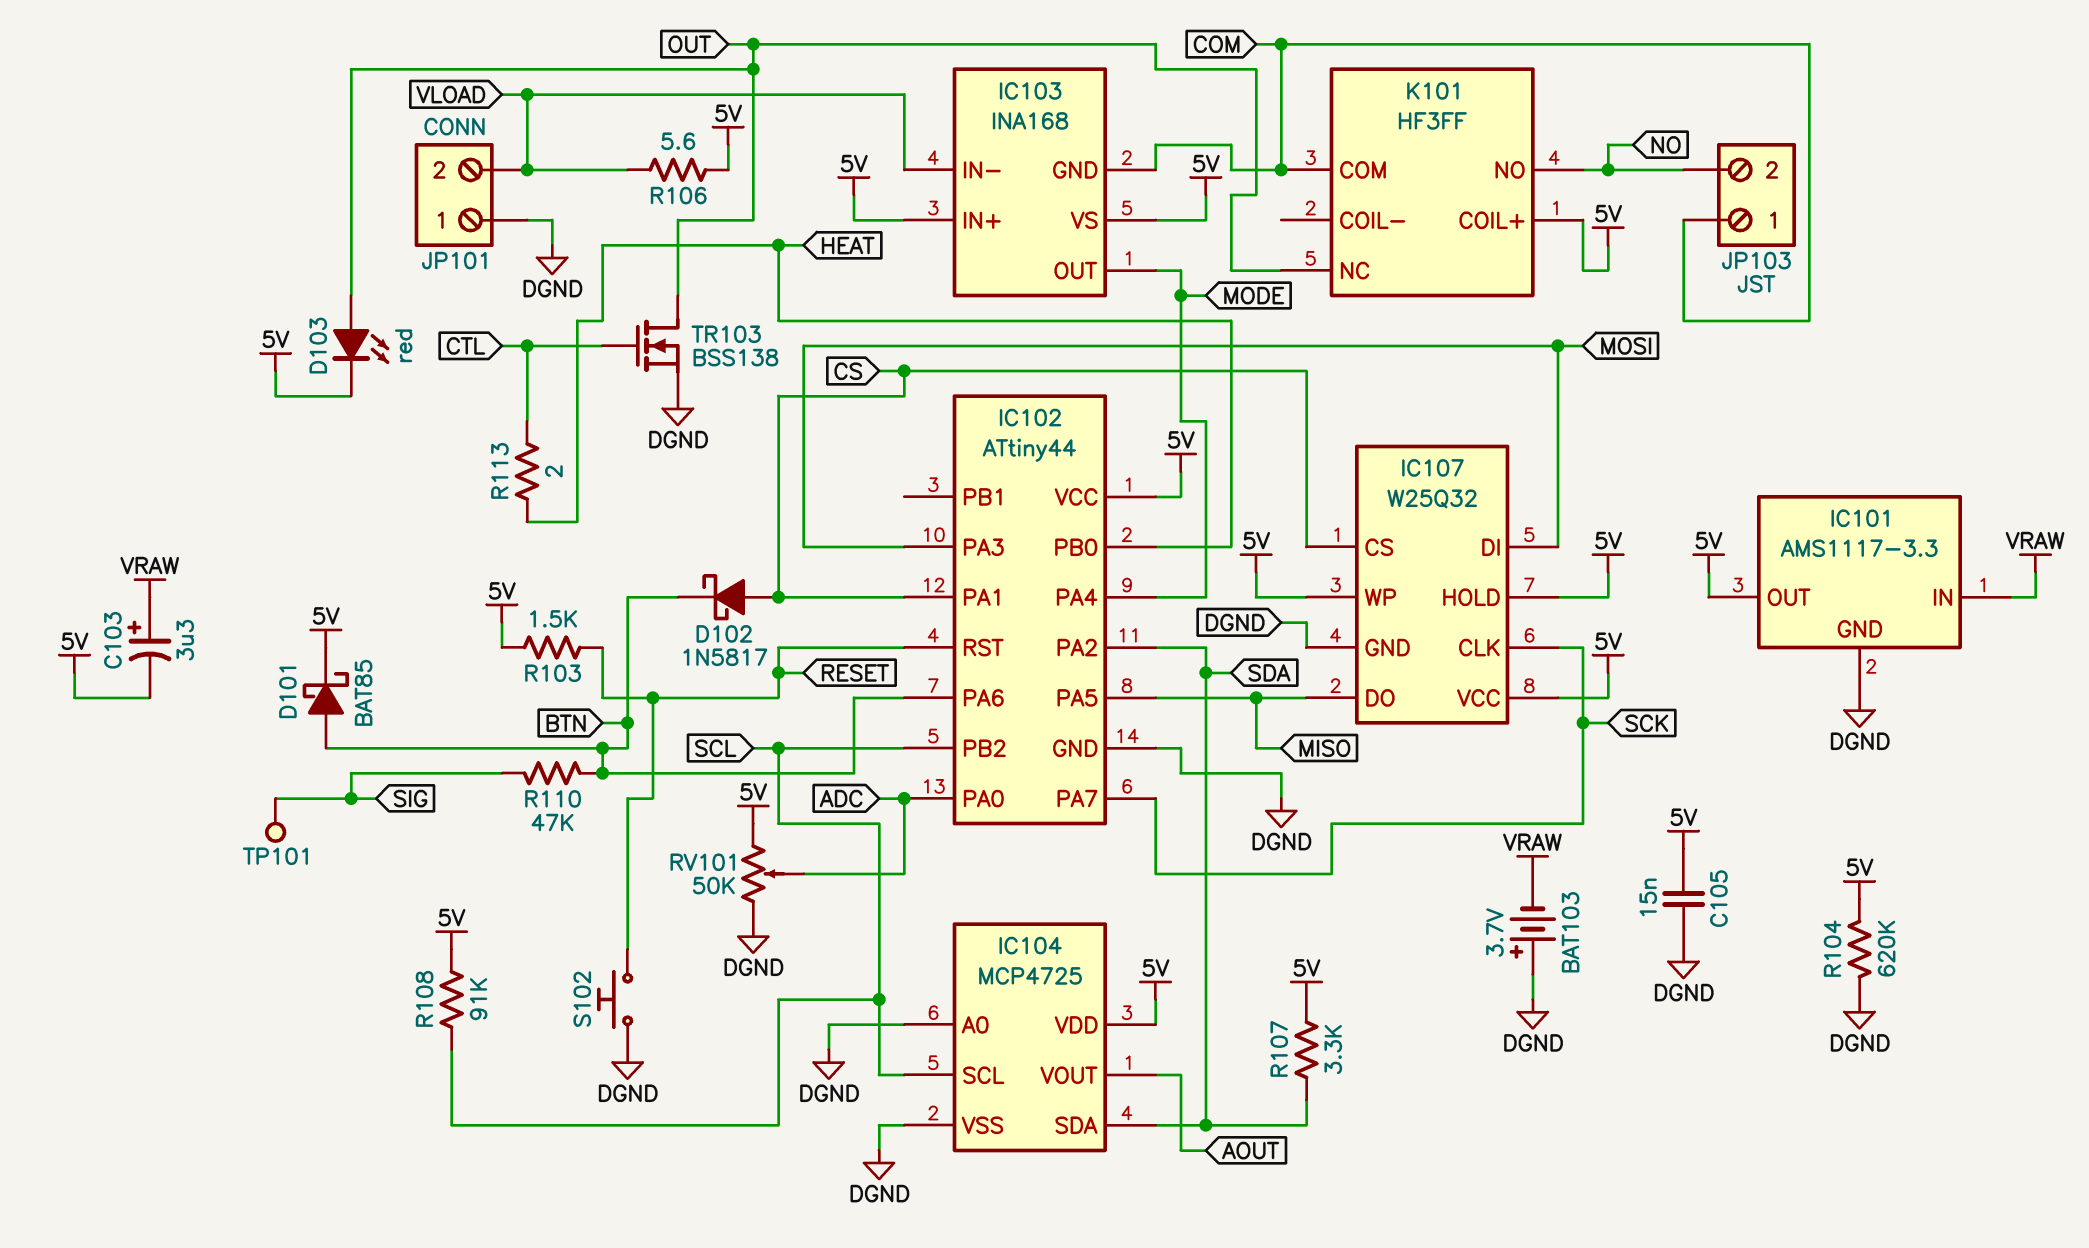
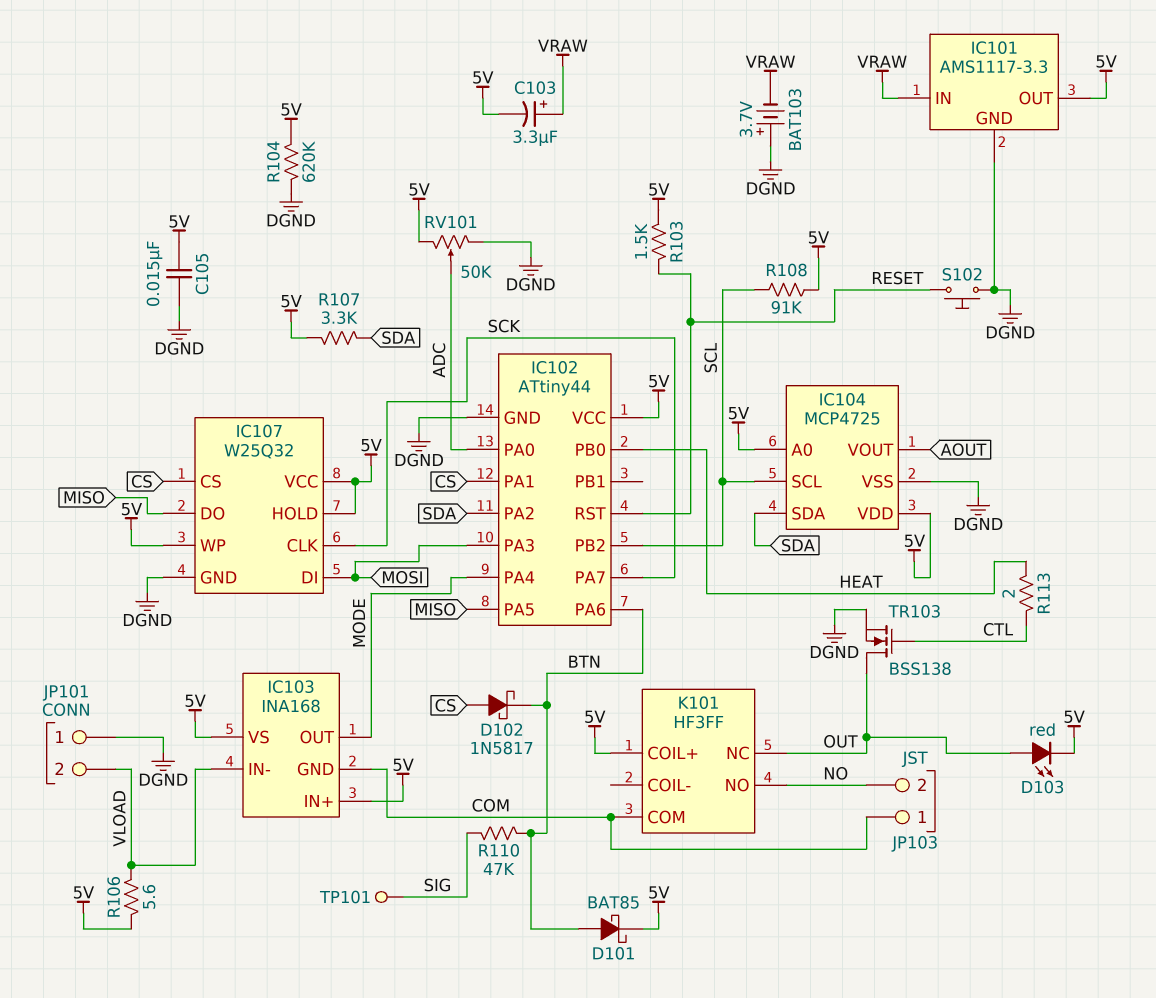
IC104 pin A0: DGND -> 5V

